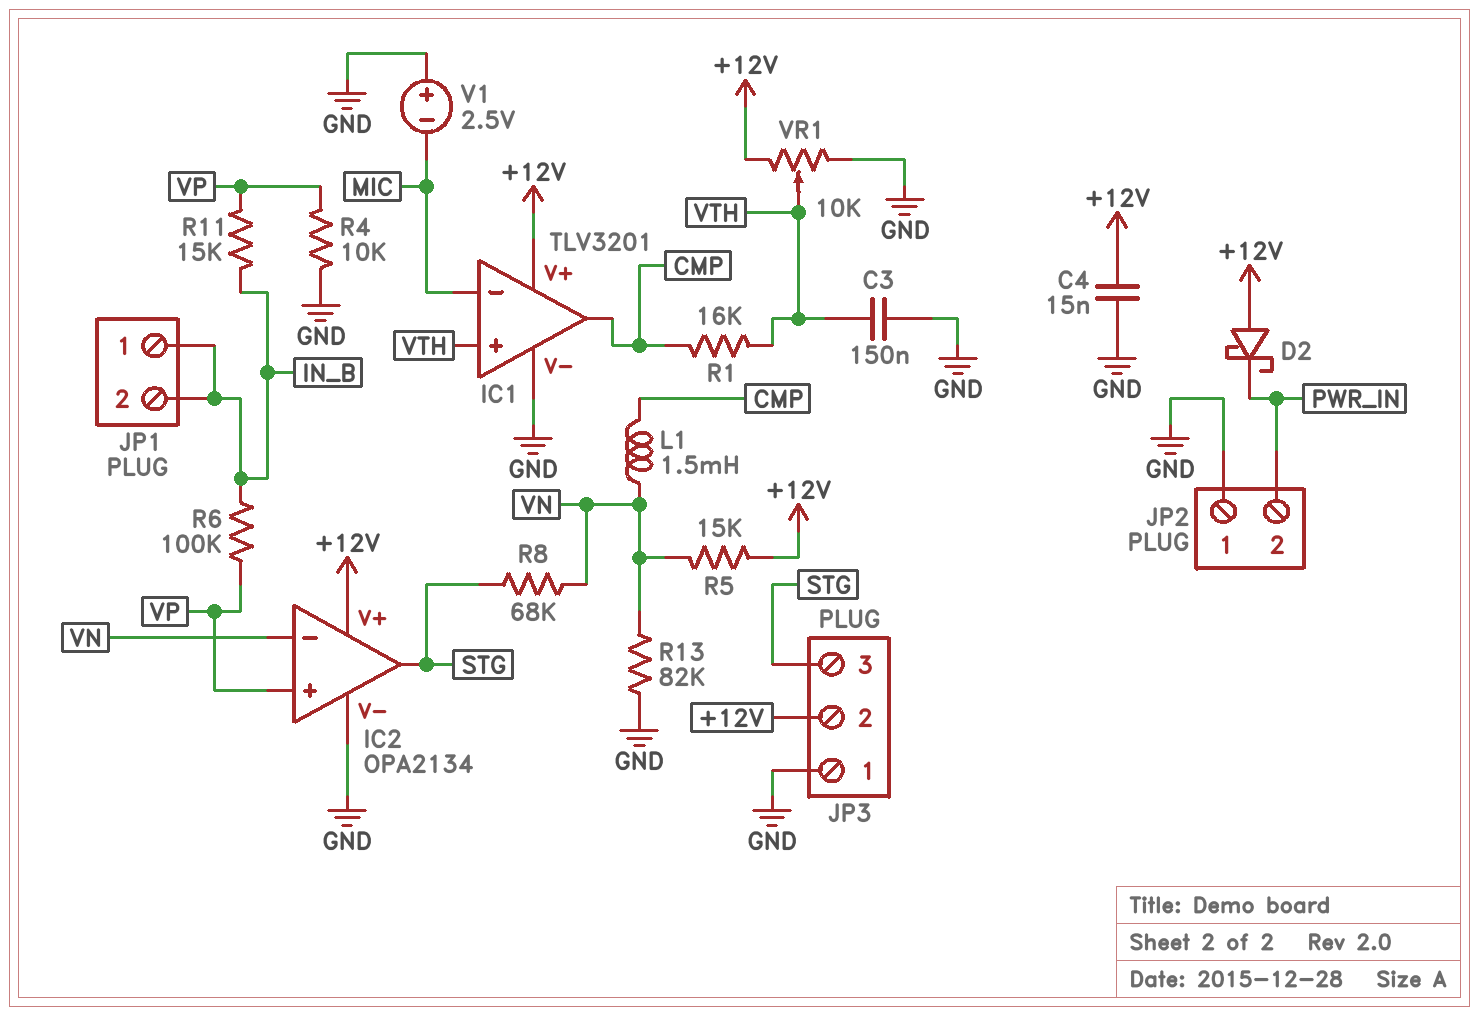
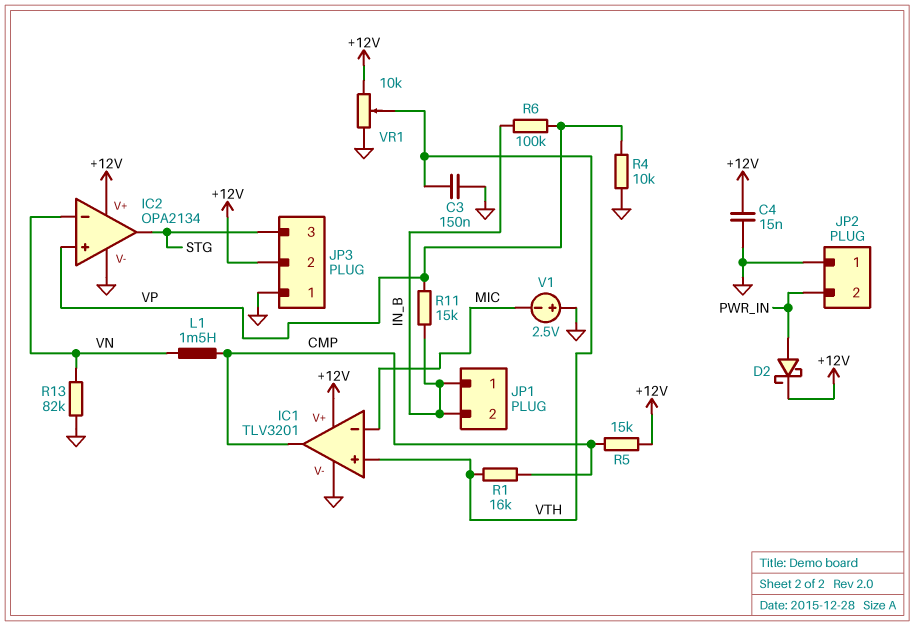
D2: schottky (A +12V, K PWR_IN) -> schottky (A PWR_IN, K +12V)
R5: 15k (+12V, VN) -> 15k (+12V, CMP)
R8: 68k (STG, VN) -> none

